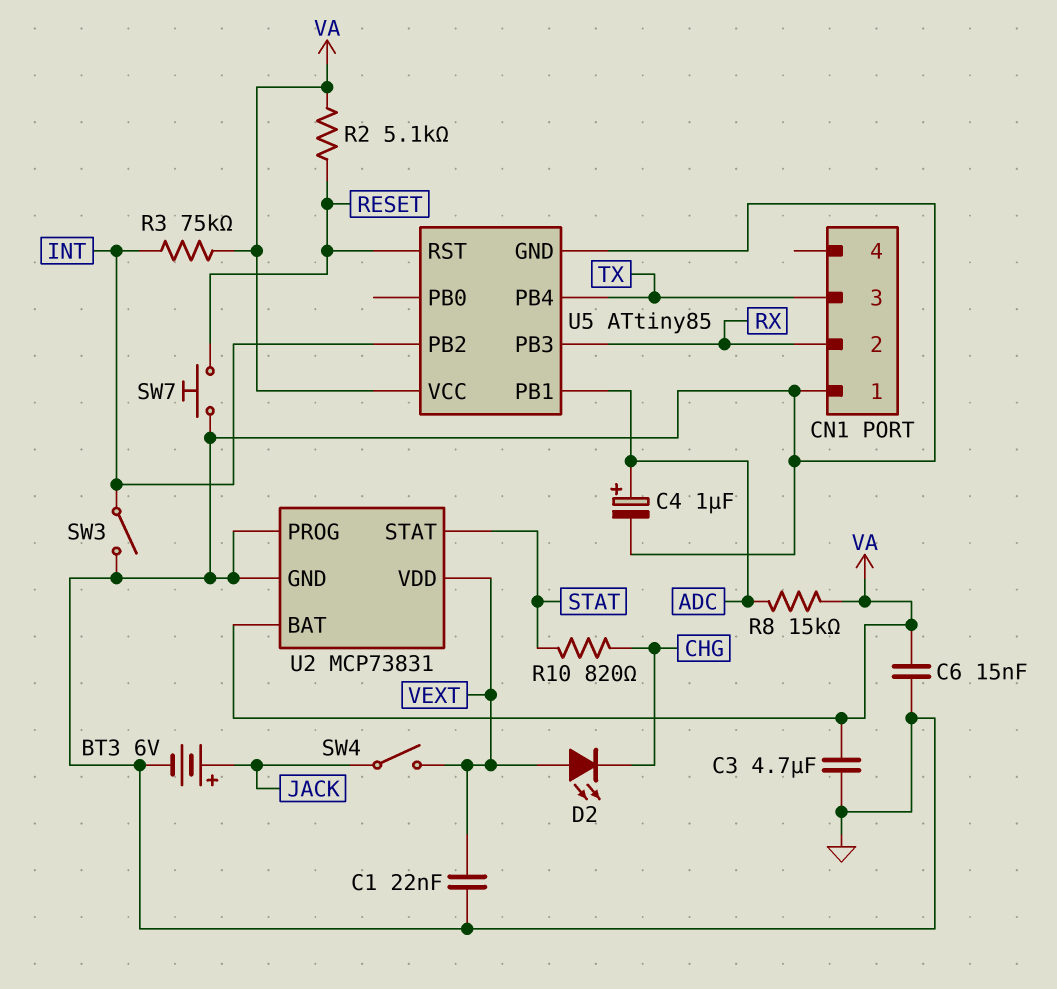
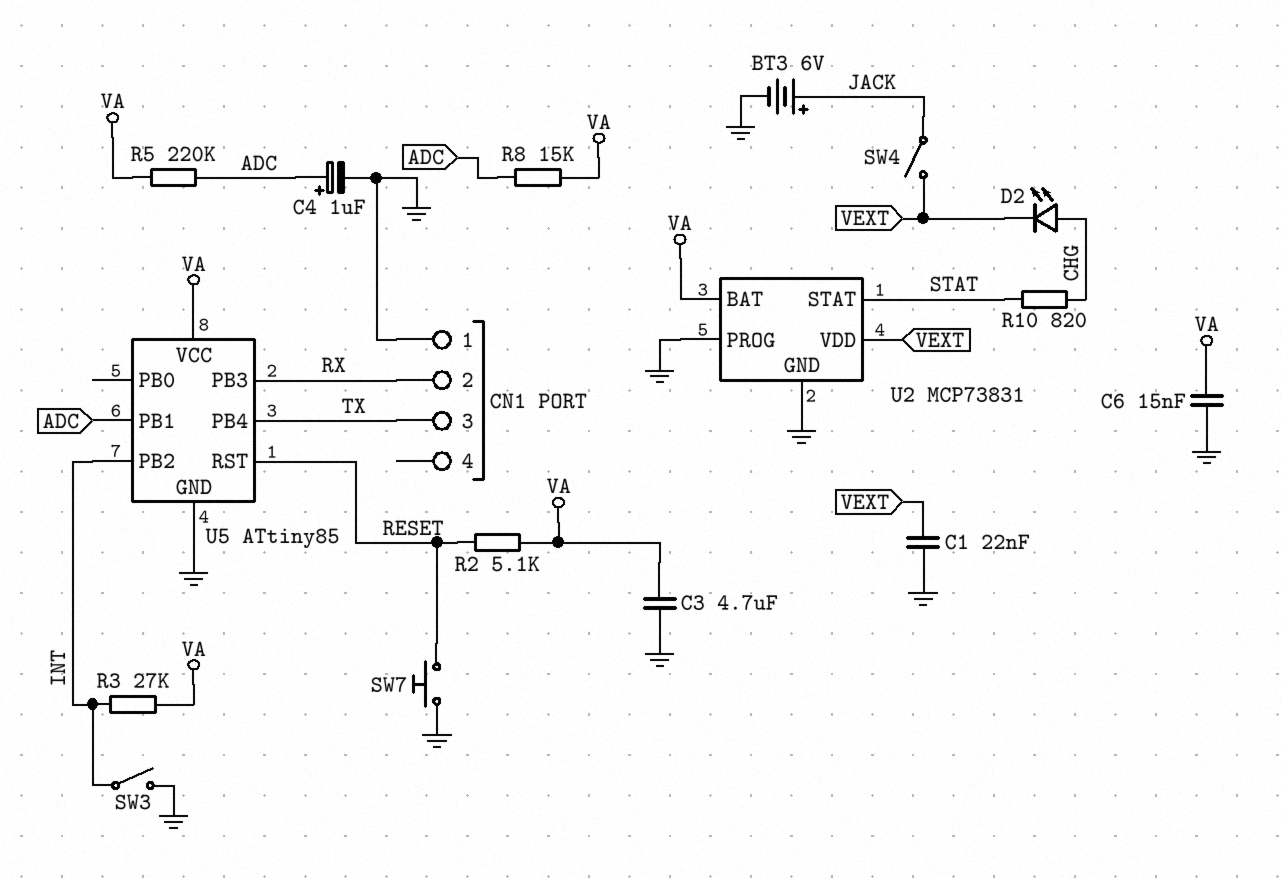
D2: LED (A VEXT, K CHG) -> LED (A CHG, K VEXT)
R3: 75k (INT, VA) -> 27k (INT, VA)
R5: none -> 220k (ADC, VA)

